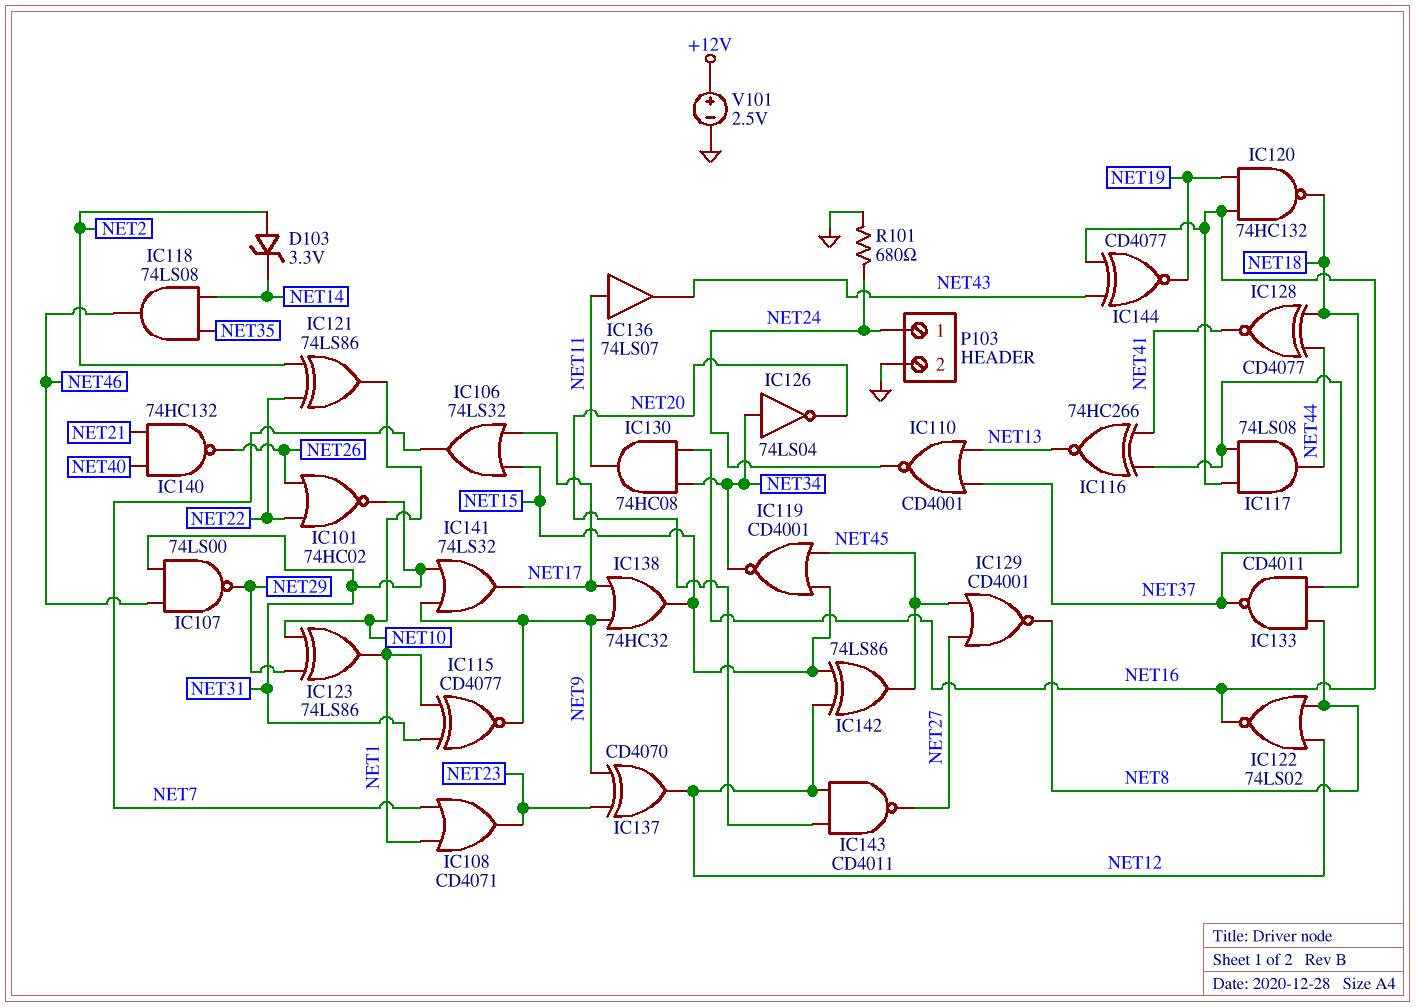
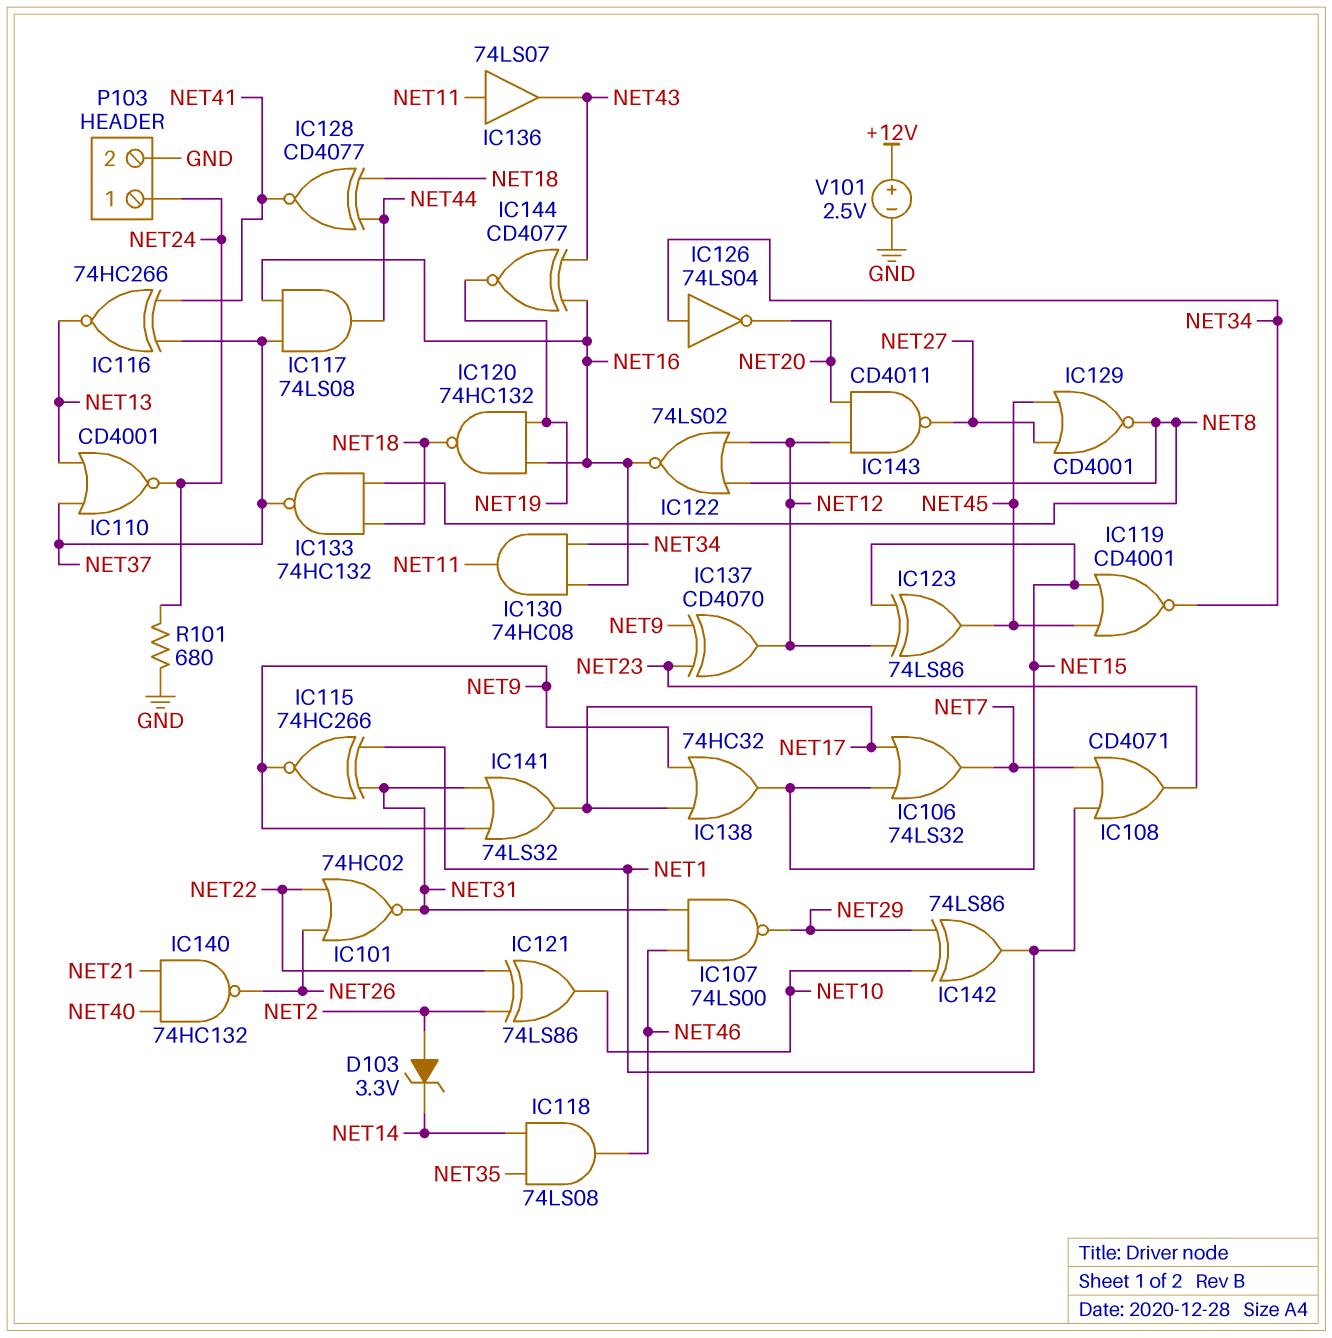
IC115: XNOR CD4077 (in NET1, in NET31, out NET9) -> XNOR 74HC266 (in NET1, in NET31, out NET9)
IC123: XOR 74LS86 (in NET10, in NET29, out NET1) -> XOR 74LS86 (in NET12, in NET15, out NET45)
IC133: NAND CD4011 (in NET8, in NET18, out NET37) -> NAND 74HC132 (in NET8, in NET18, out NET37)
IC142: XOR 74LS86 (in NET12, in NET15, out NET45) -> XOR 74LS86 (in NET10, in NET29, out NET1)

